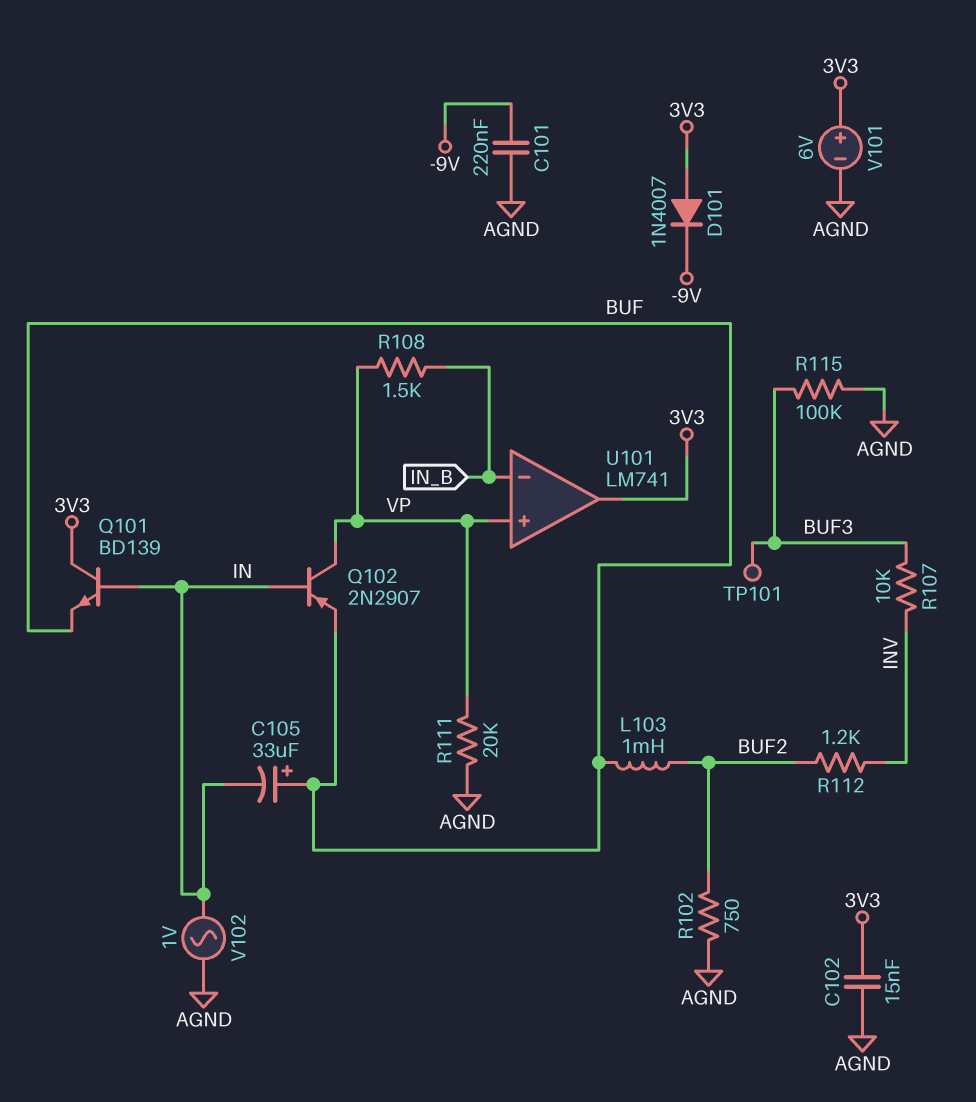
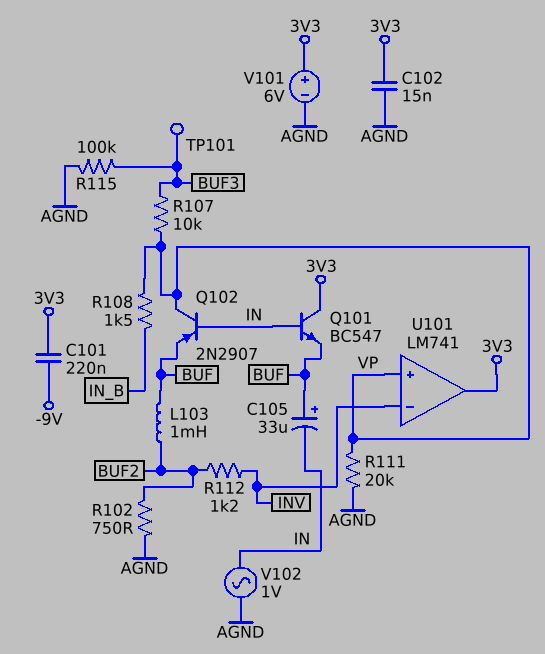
C101: 220nF (-9V, AGND) -> 220nF (-9V, 3V3)
D101: diode 1N4007 (A 3V3, K -9V) -> none
Q101: NPN BD139 (B IN, C 3V3, E BUF) -> NPN BC547 (B IN, C 3V3, E BUF)
R107: 10k (BUF3, INV) -> 10k (BUF3, VP)
U101 pin in-: IN_B -> INV

